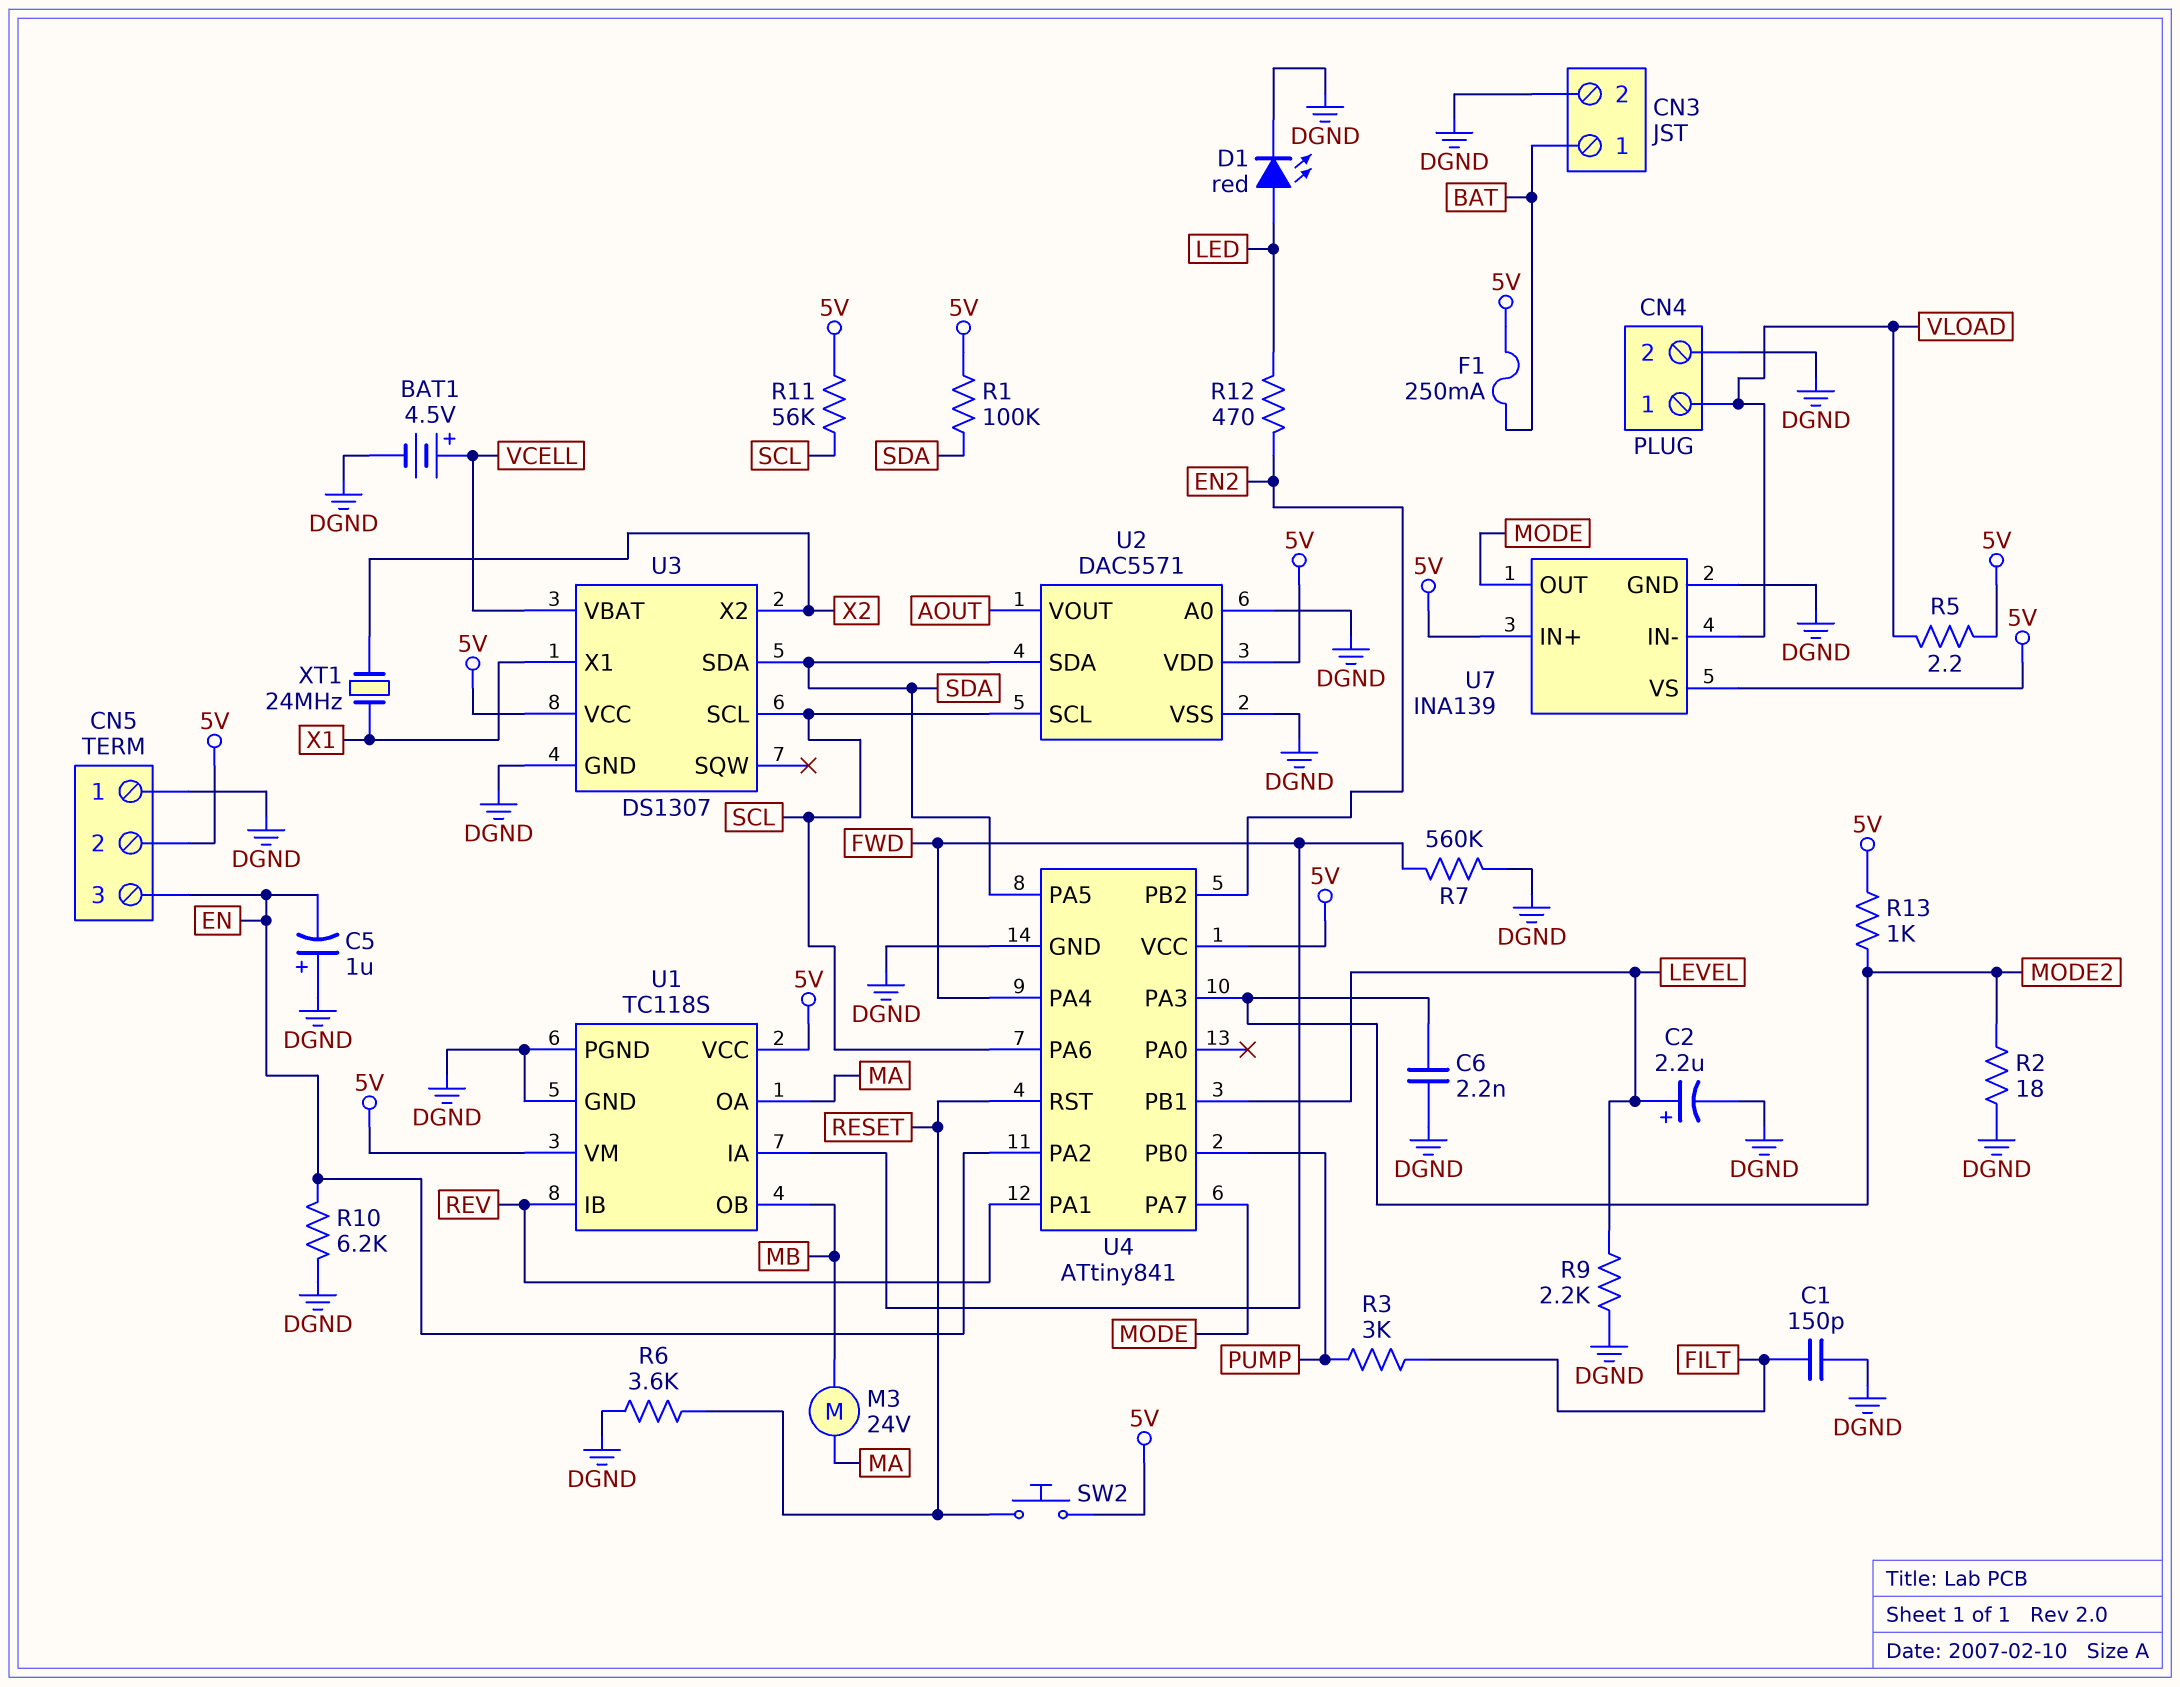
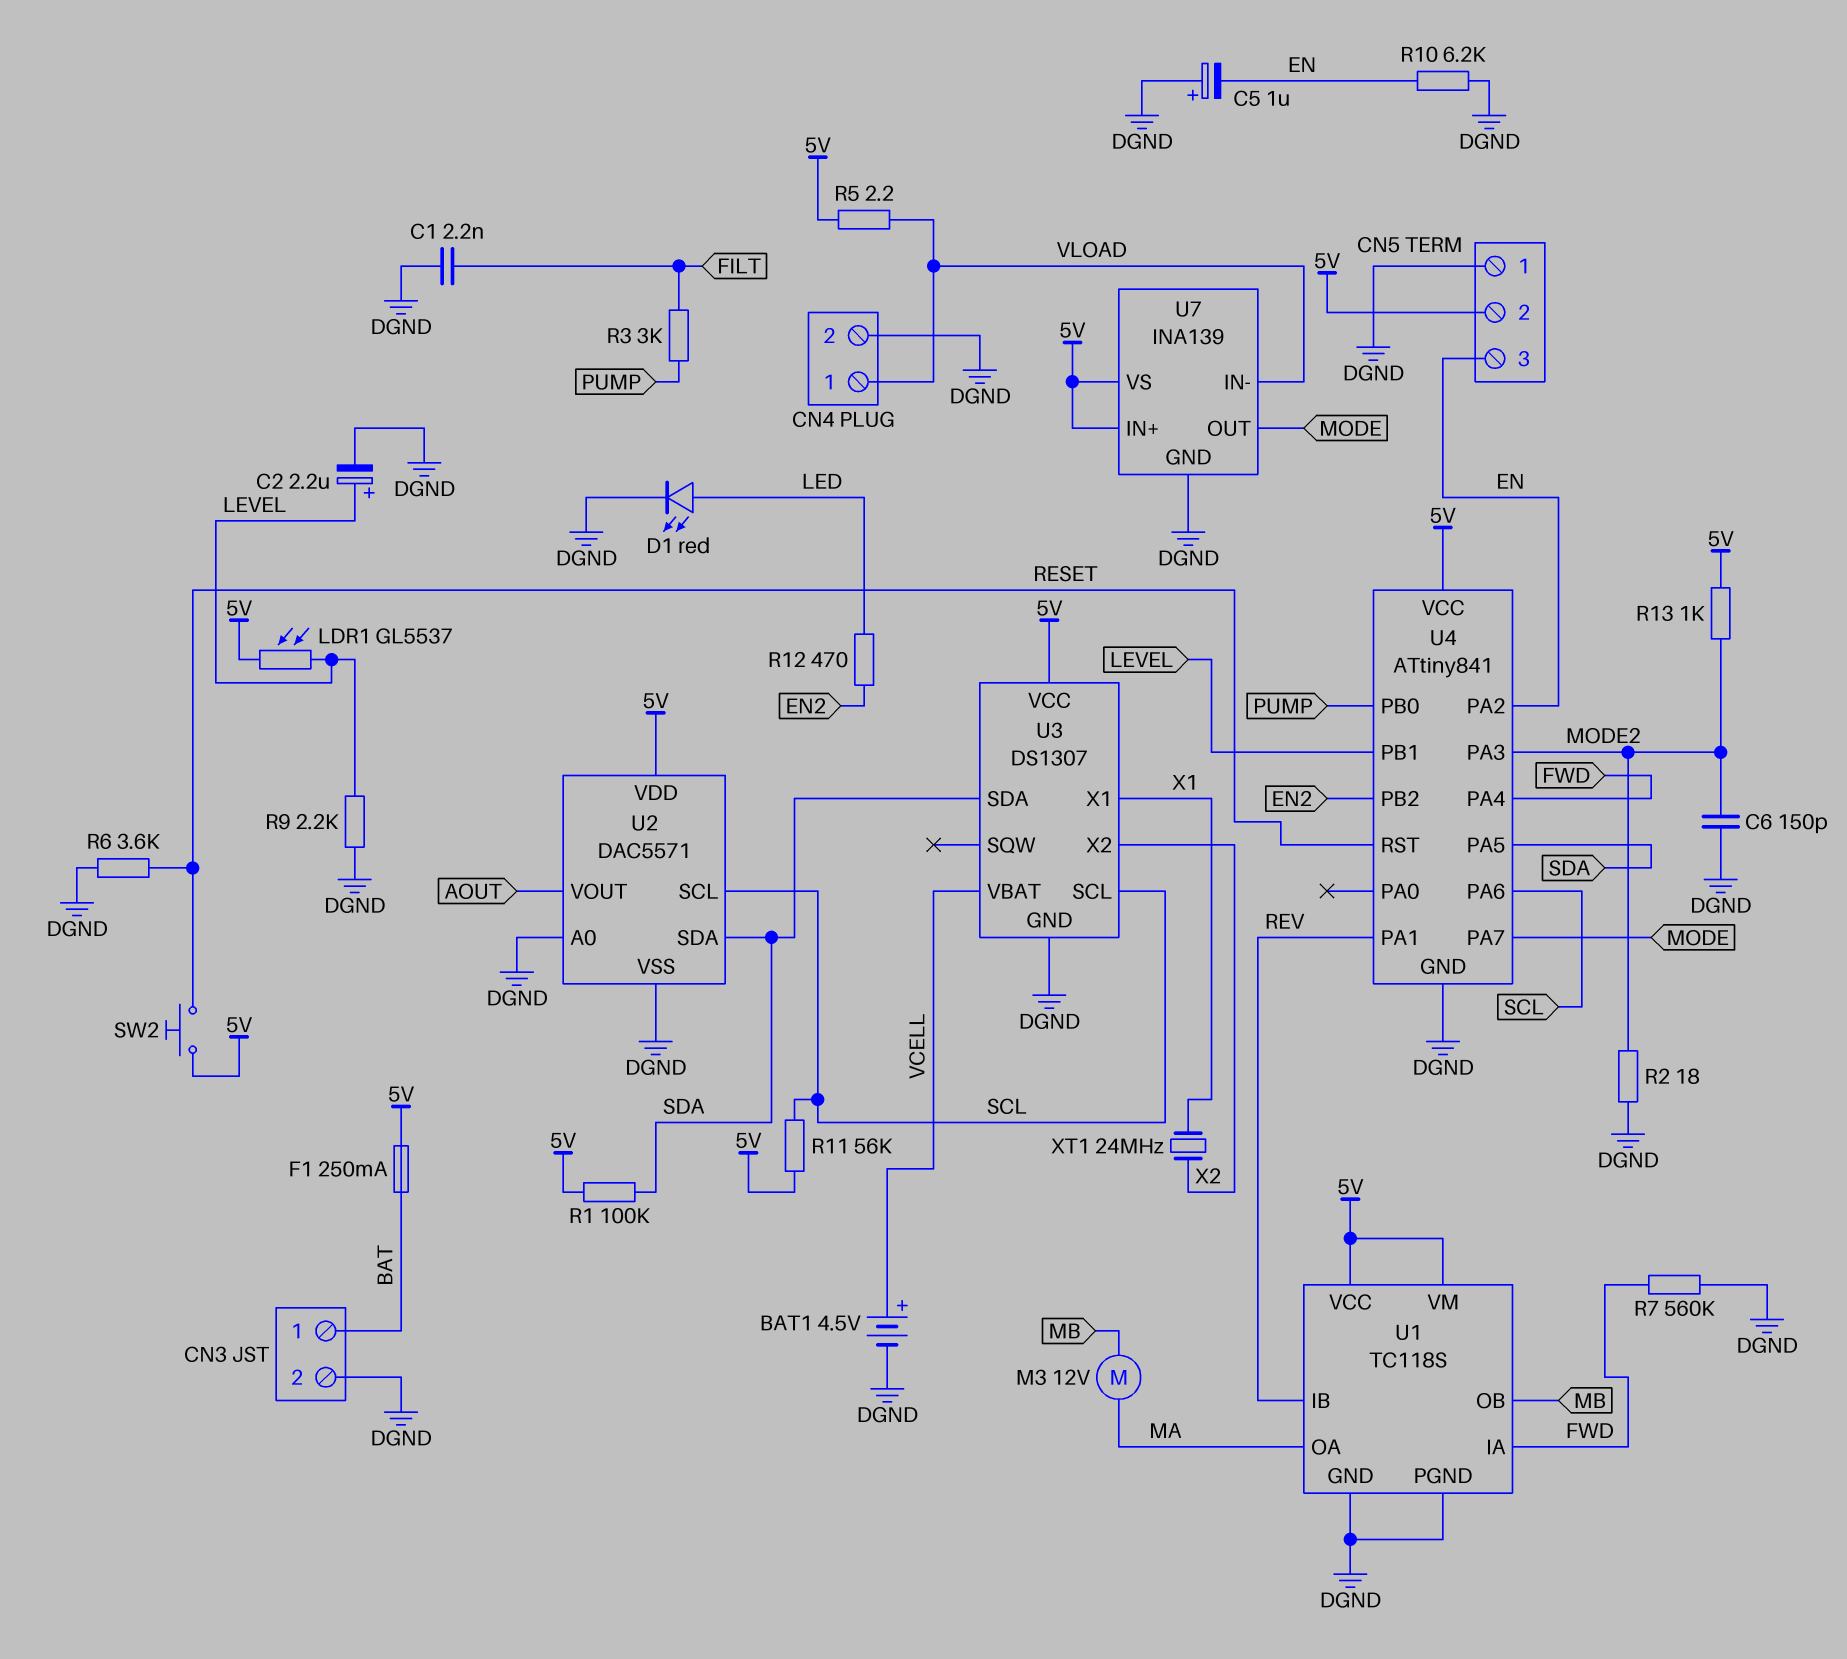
C1: 150pF (DGND, FILT) -> 2.2nF (DGND, FILT)
C6: 2.2nF (DGND, MODE2) -> 150pF (DGND, MODE2)
LDR1: none -> GL5537 (5V, LEVEL)
M3: motor 24V (MA, MB) -> motor 12V (MA, MB)

